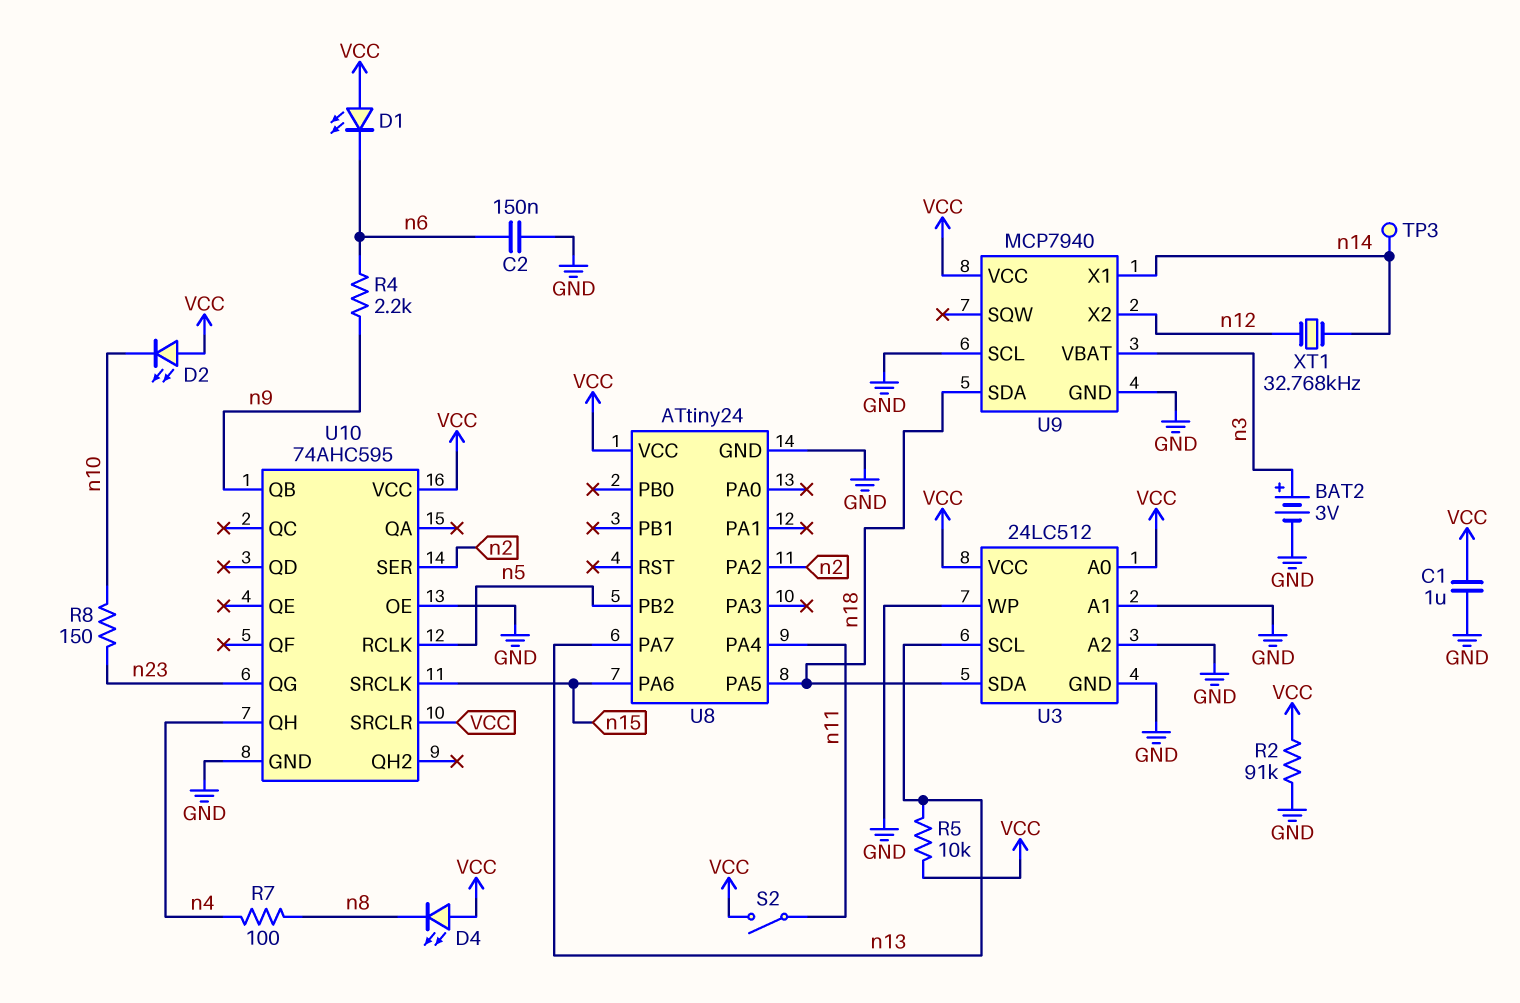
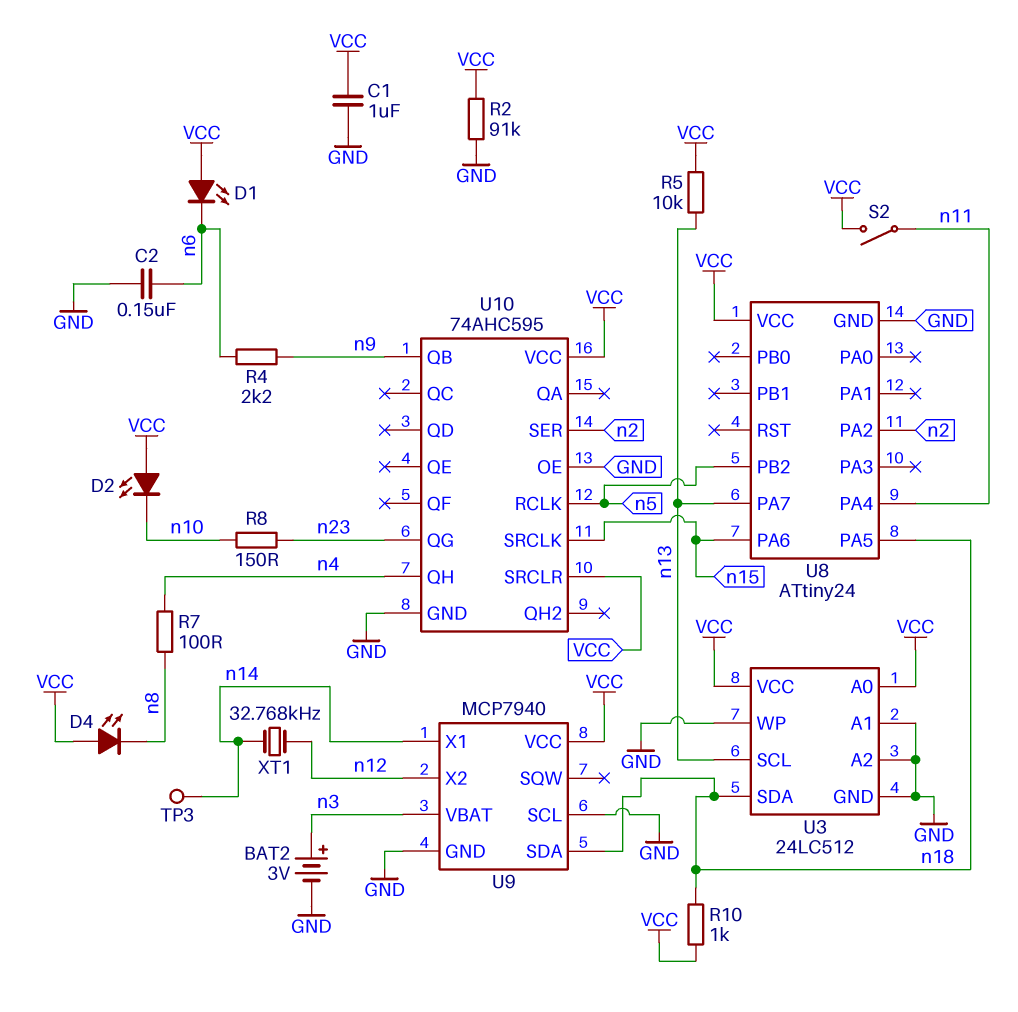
R10: none -> 1k (VCC, n18)

